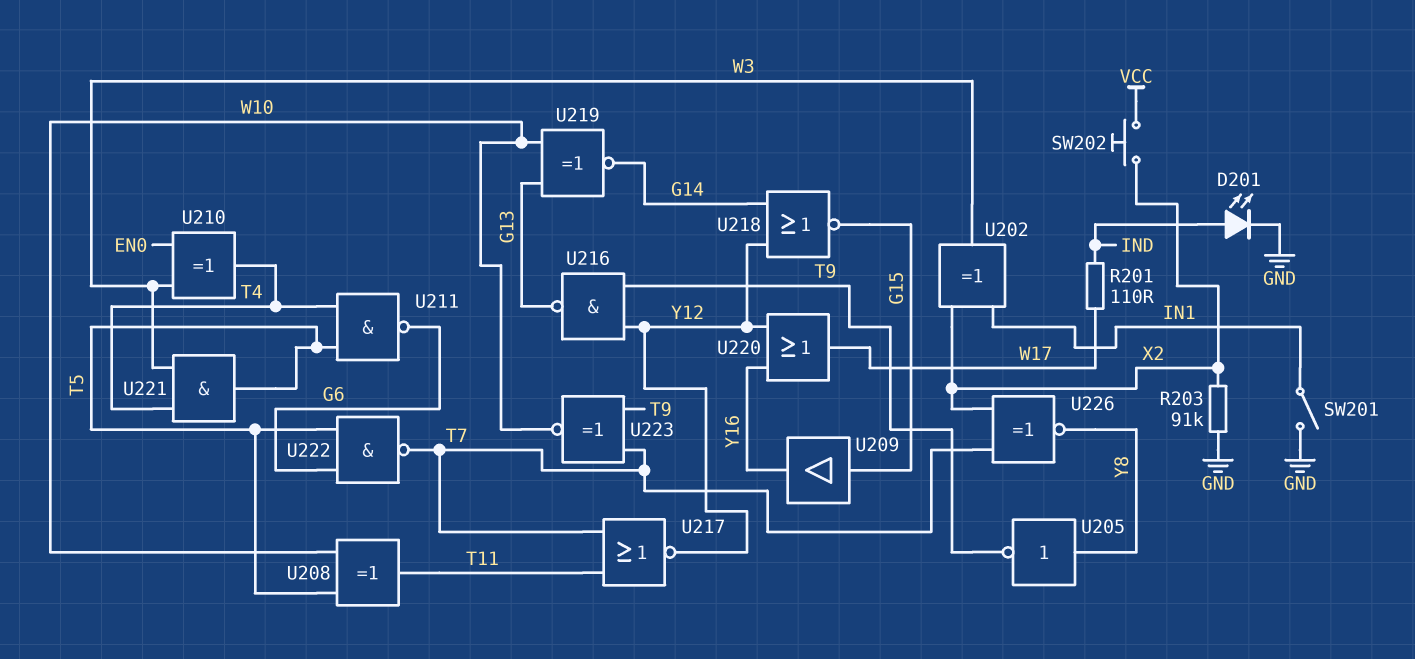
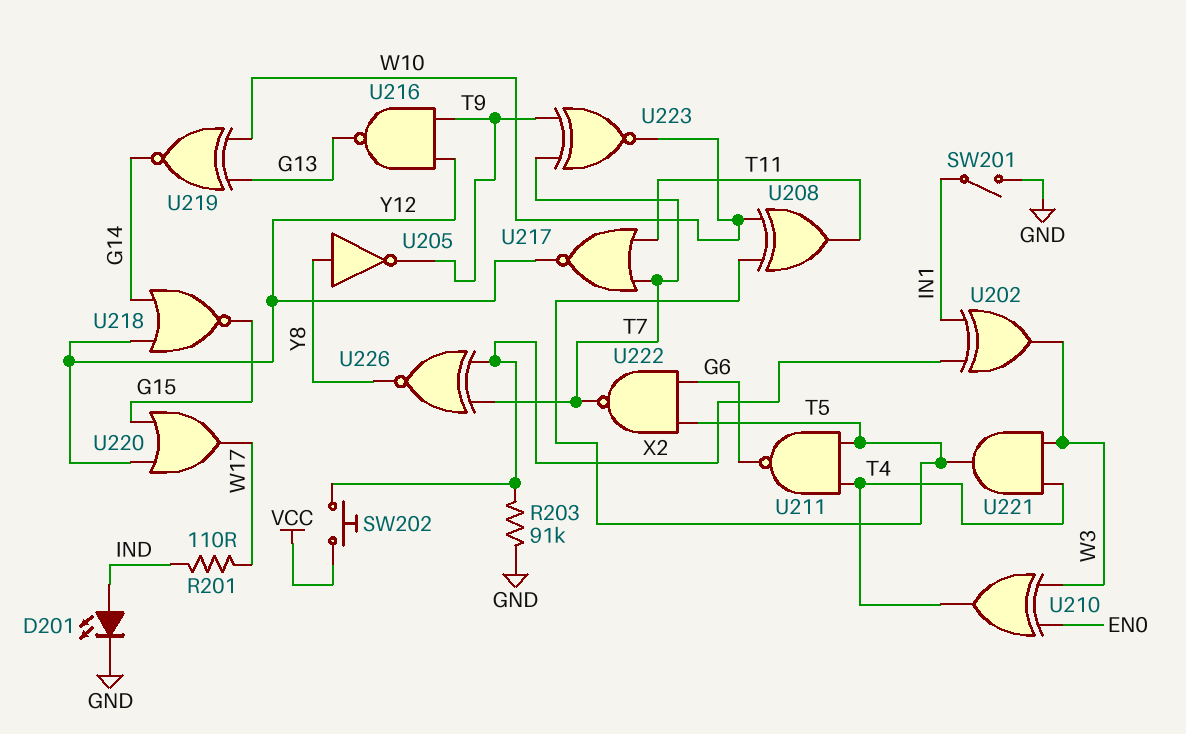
U209: buffer (in G15, out Y16) -> none
U220: OR (in Y12, in Y16, out W17) -> OR (in G15, in Y12, out W17)

